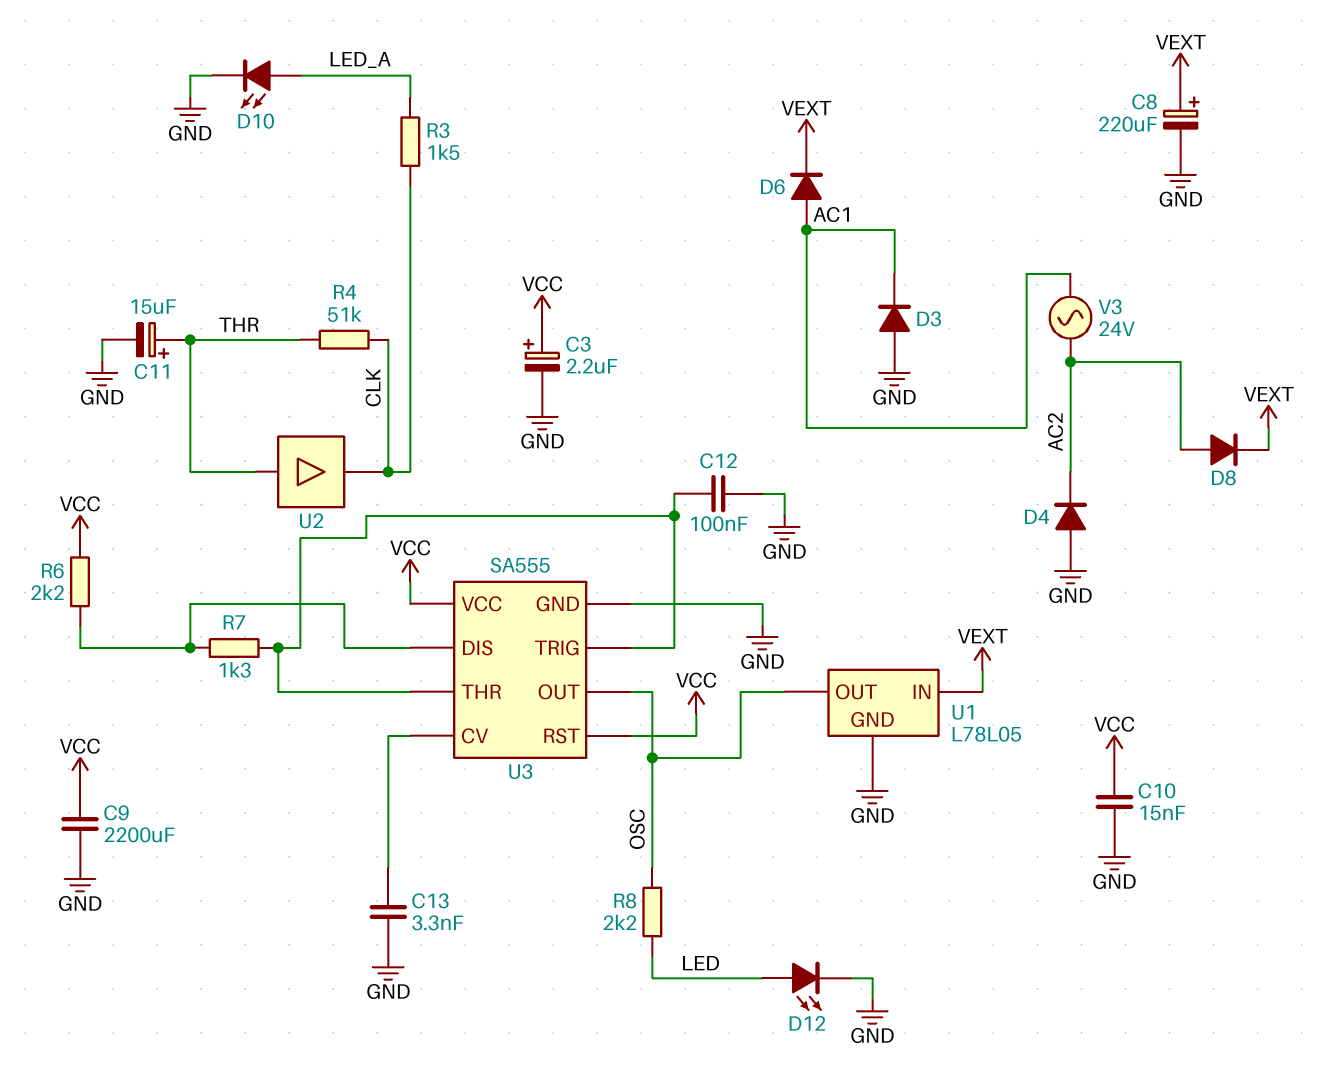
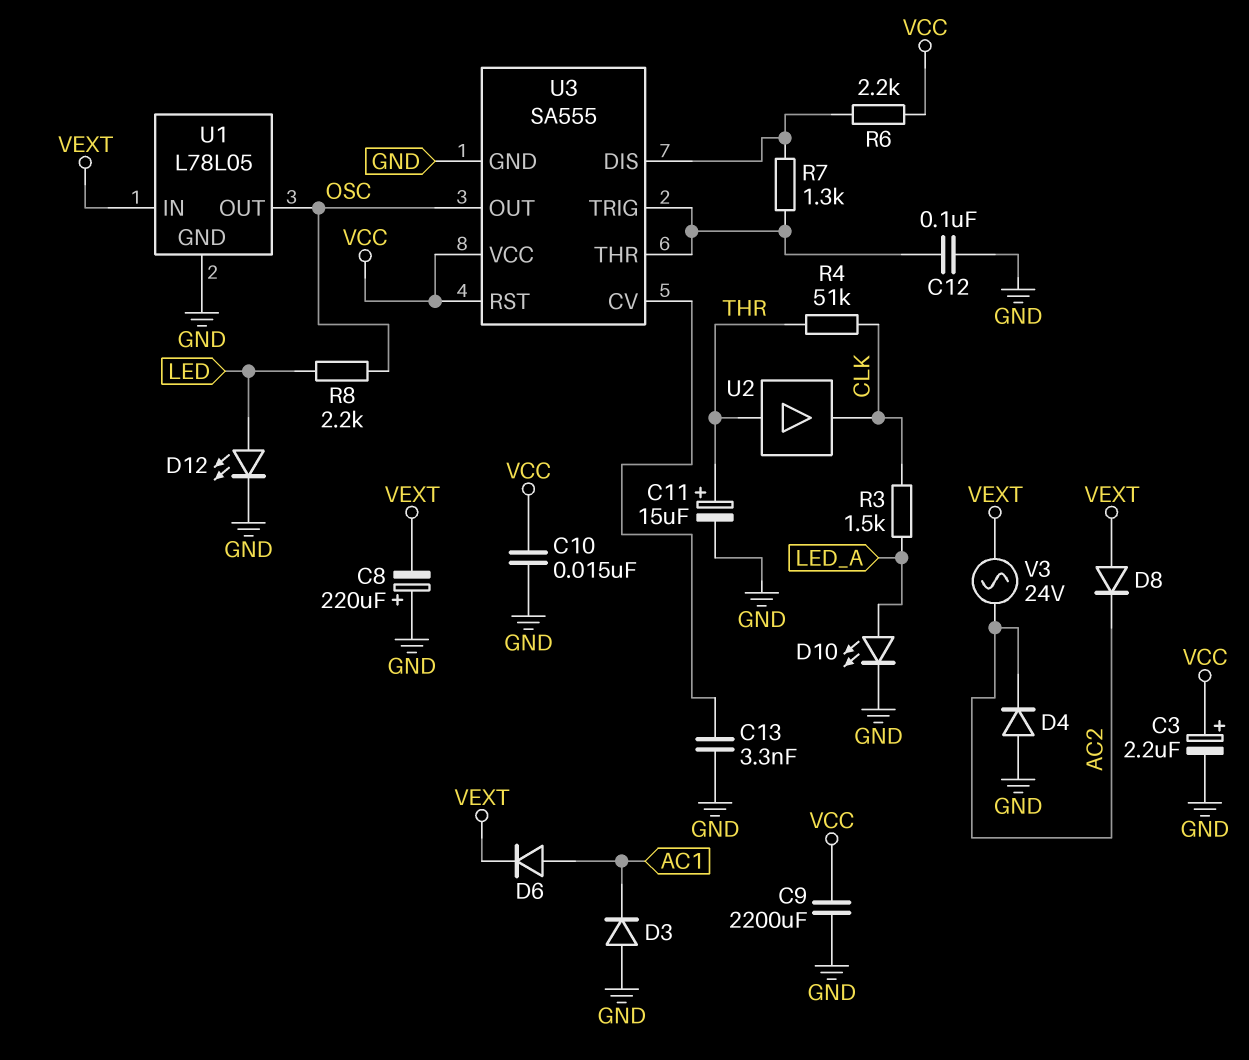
C8: 220uF (plus VEXT, minus GND) -> 220uF (plus GND, minus VEXT)
D8: diode (A AC2, K VEXT) -> diode (A VEXT, K AC2)
V3: AC 24V (AC1, AC2) -> AC 24V (AC2, VEXT)

